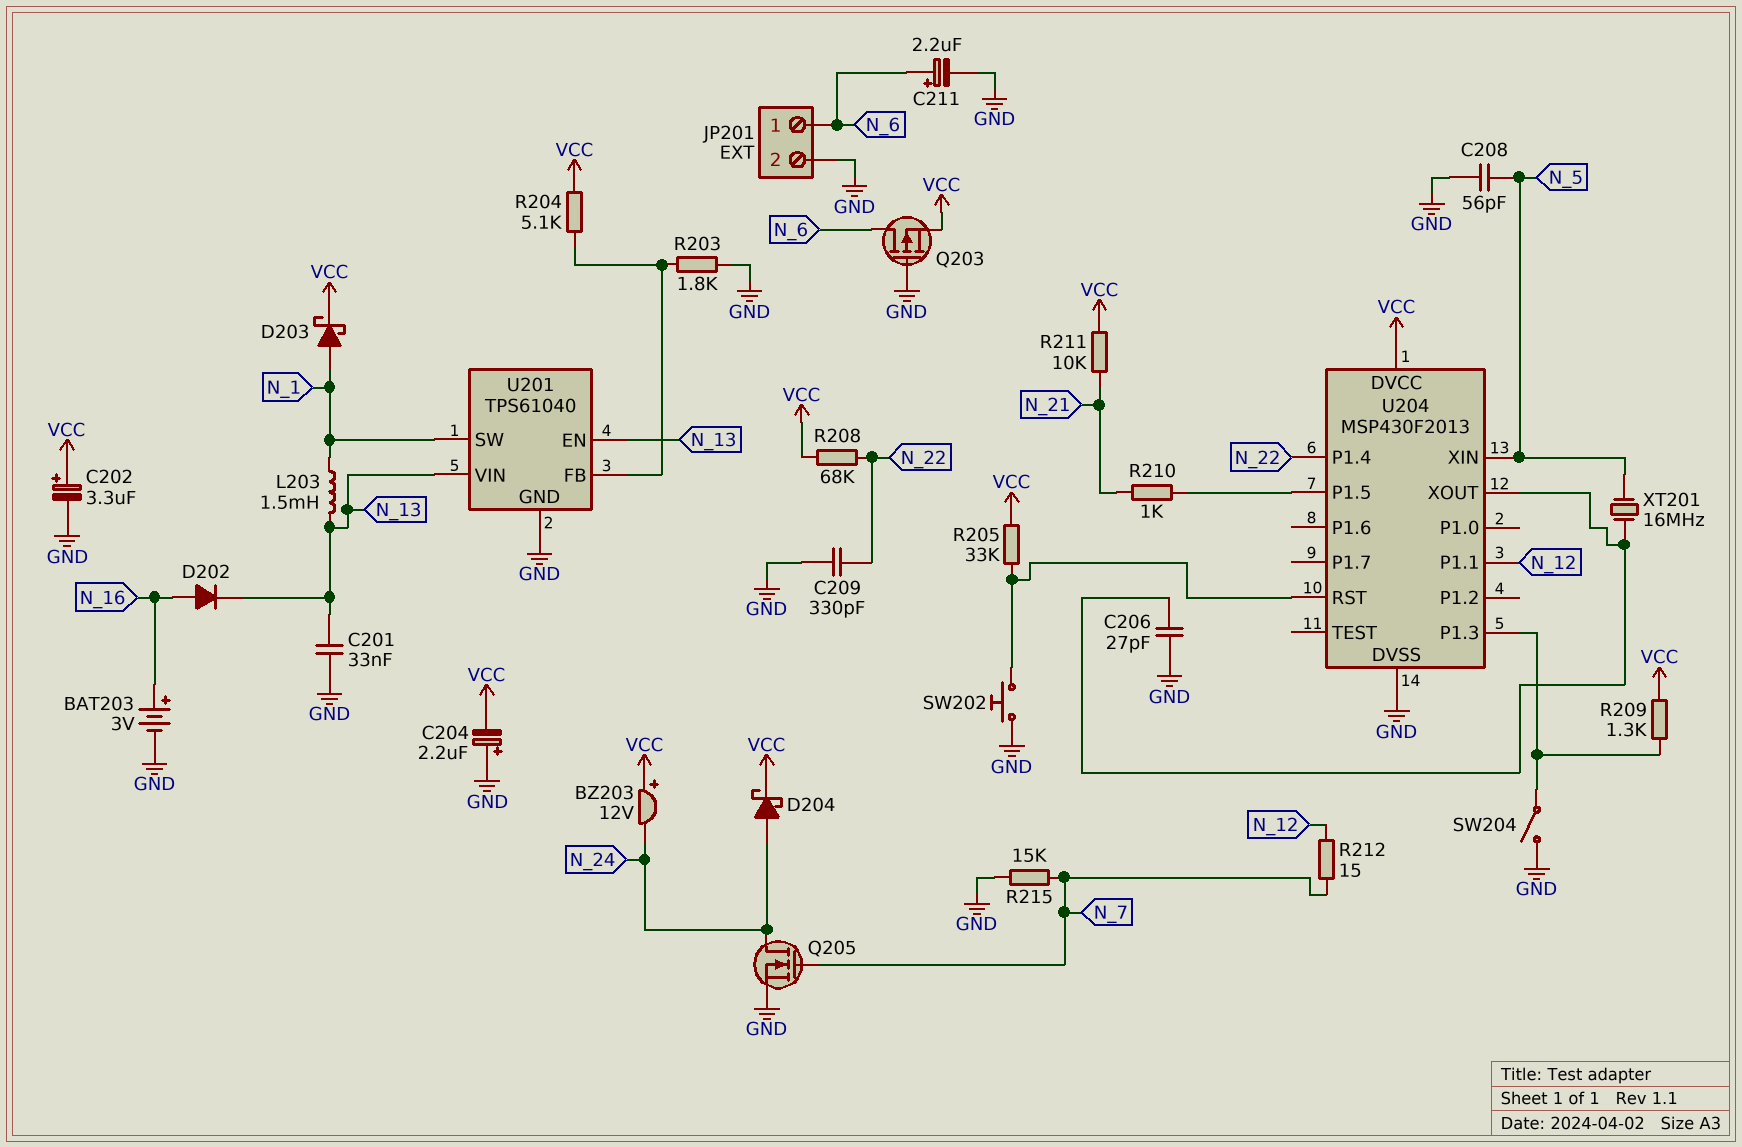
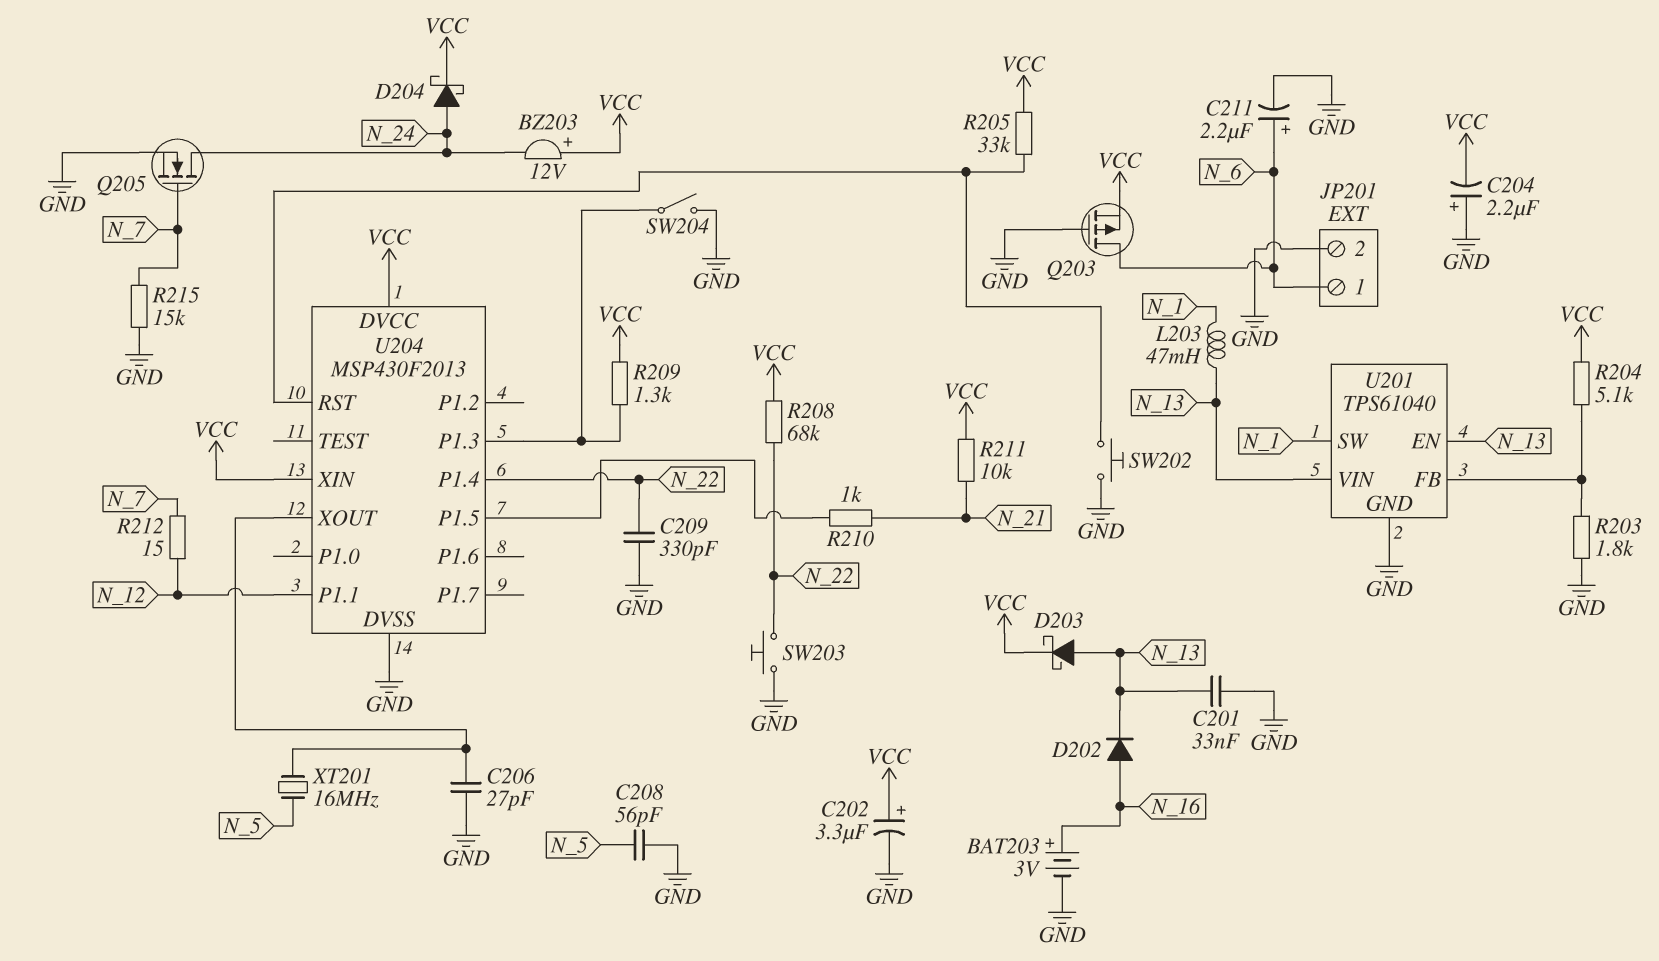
D203: schottky (A N_1, K VCC) -> schottky (A N_13, K VCC)
L203: 1.5mH (N_1, N_13) -> 47mH (N_1, N_13)
SW203: none -> button (GND, N_22)
U204 pin XIN: N_5 -> VCC

